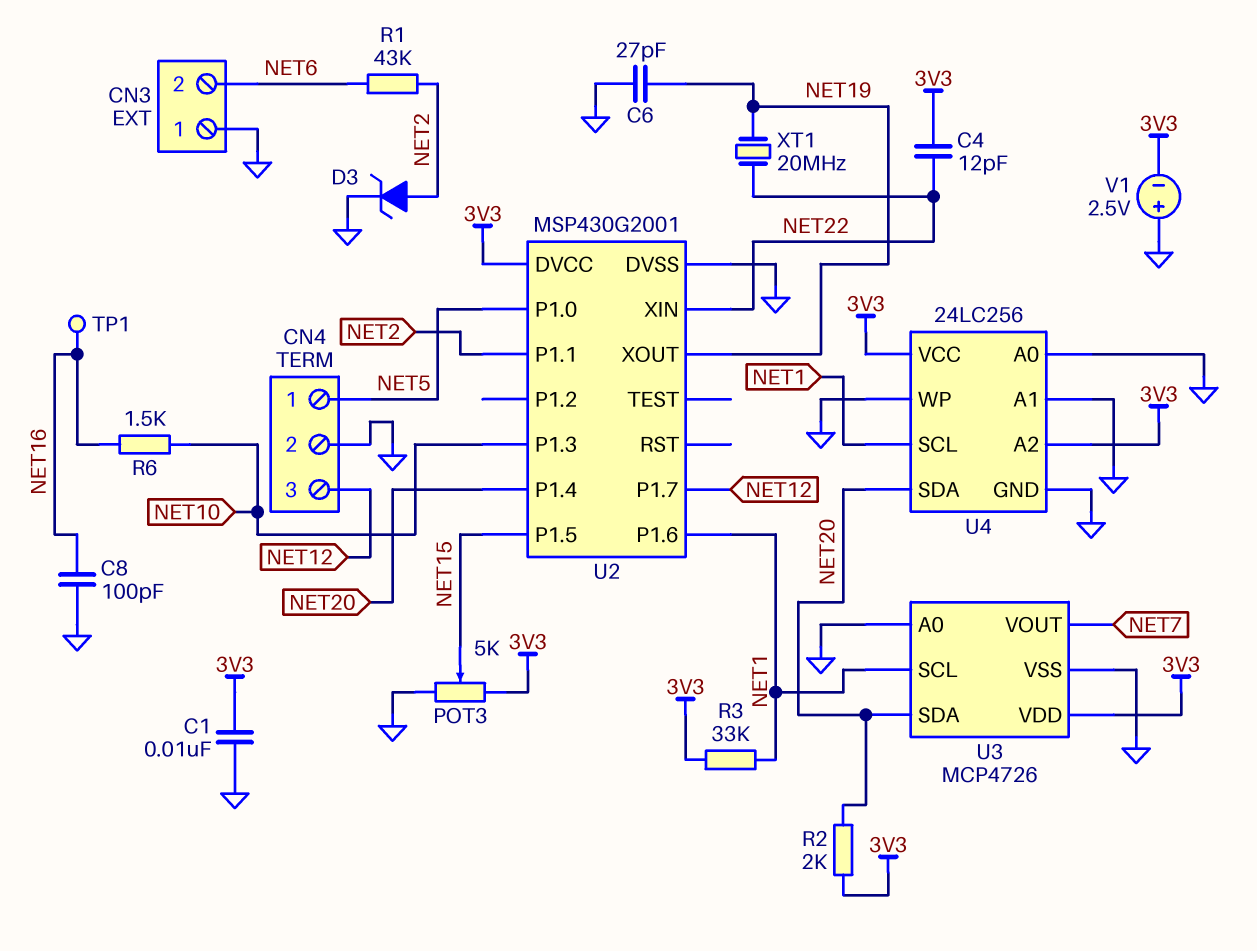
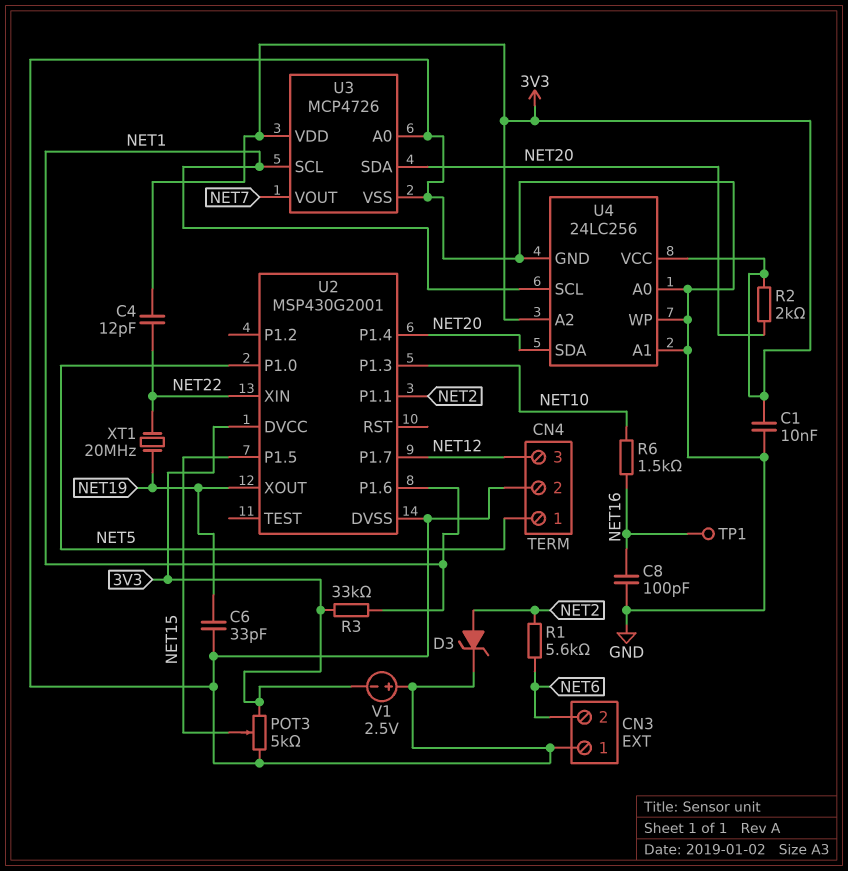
C6: 27pF (GND, NET19) -> 33pF (GND, NET19)
R1: 43k (NET2, NET6) -> 5.6k (NET2, NET6)

